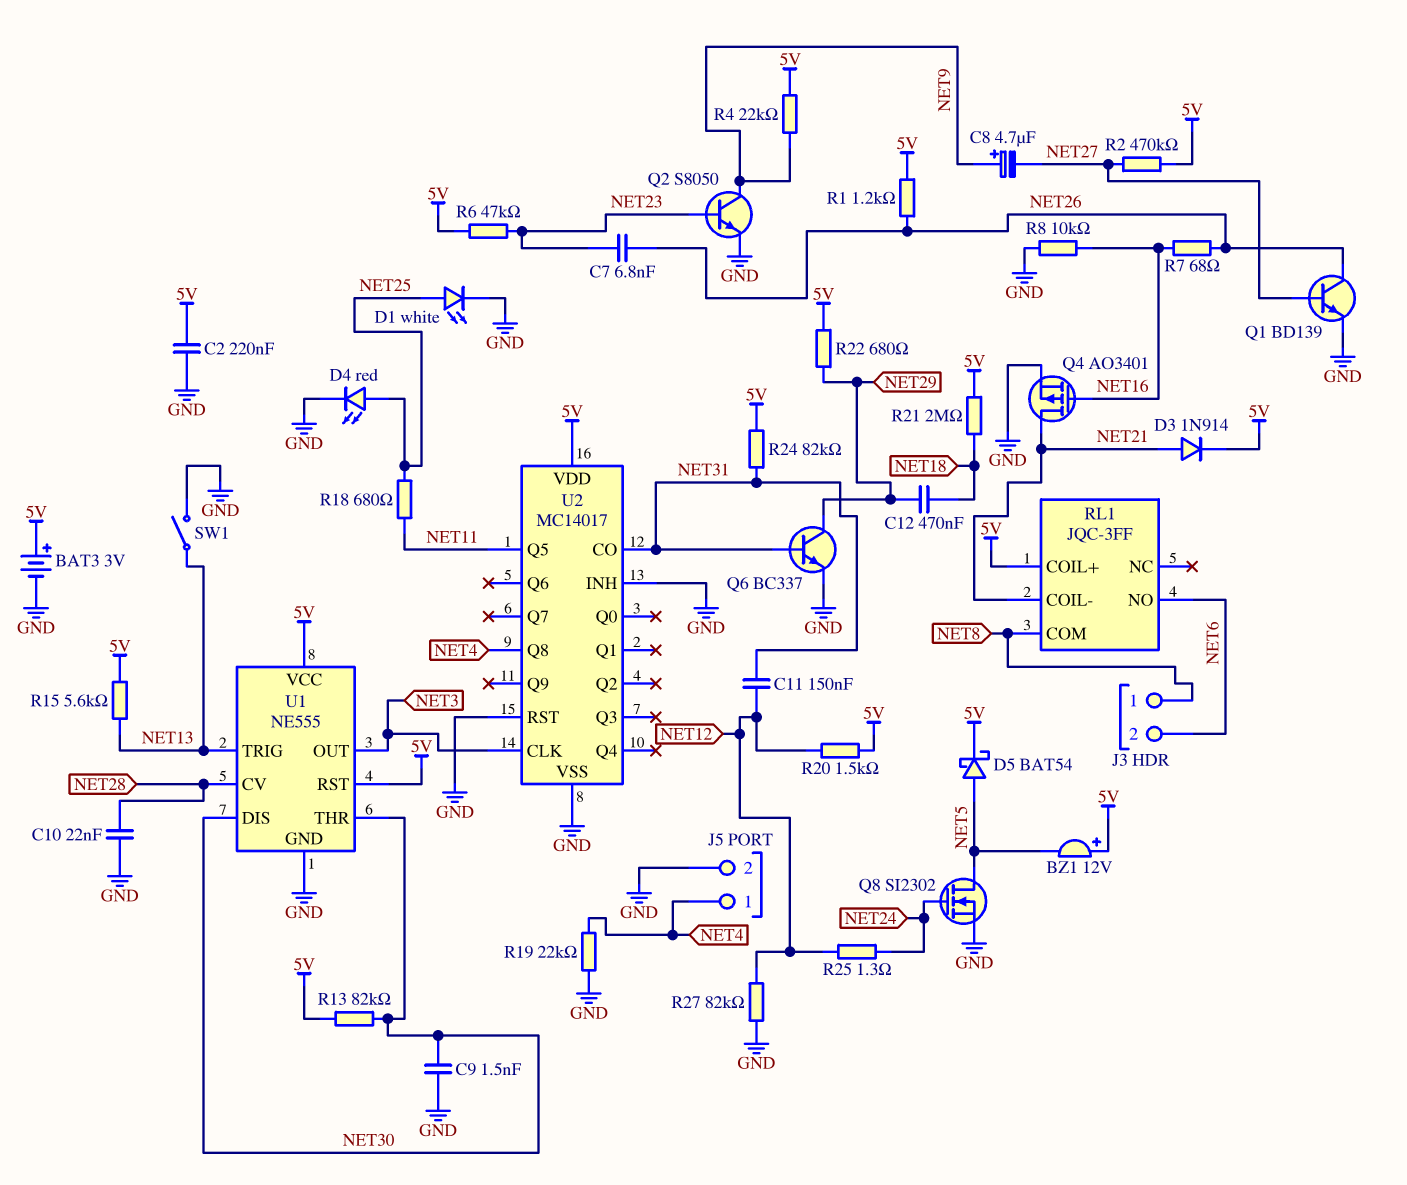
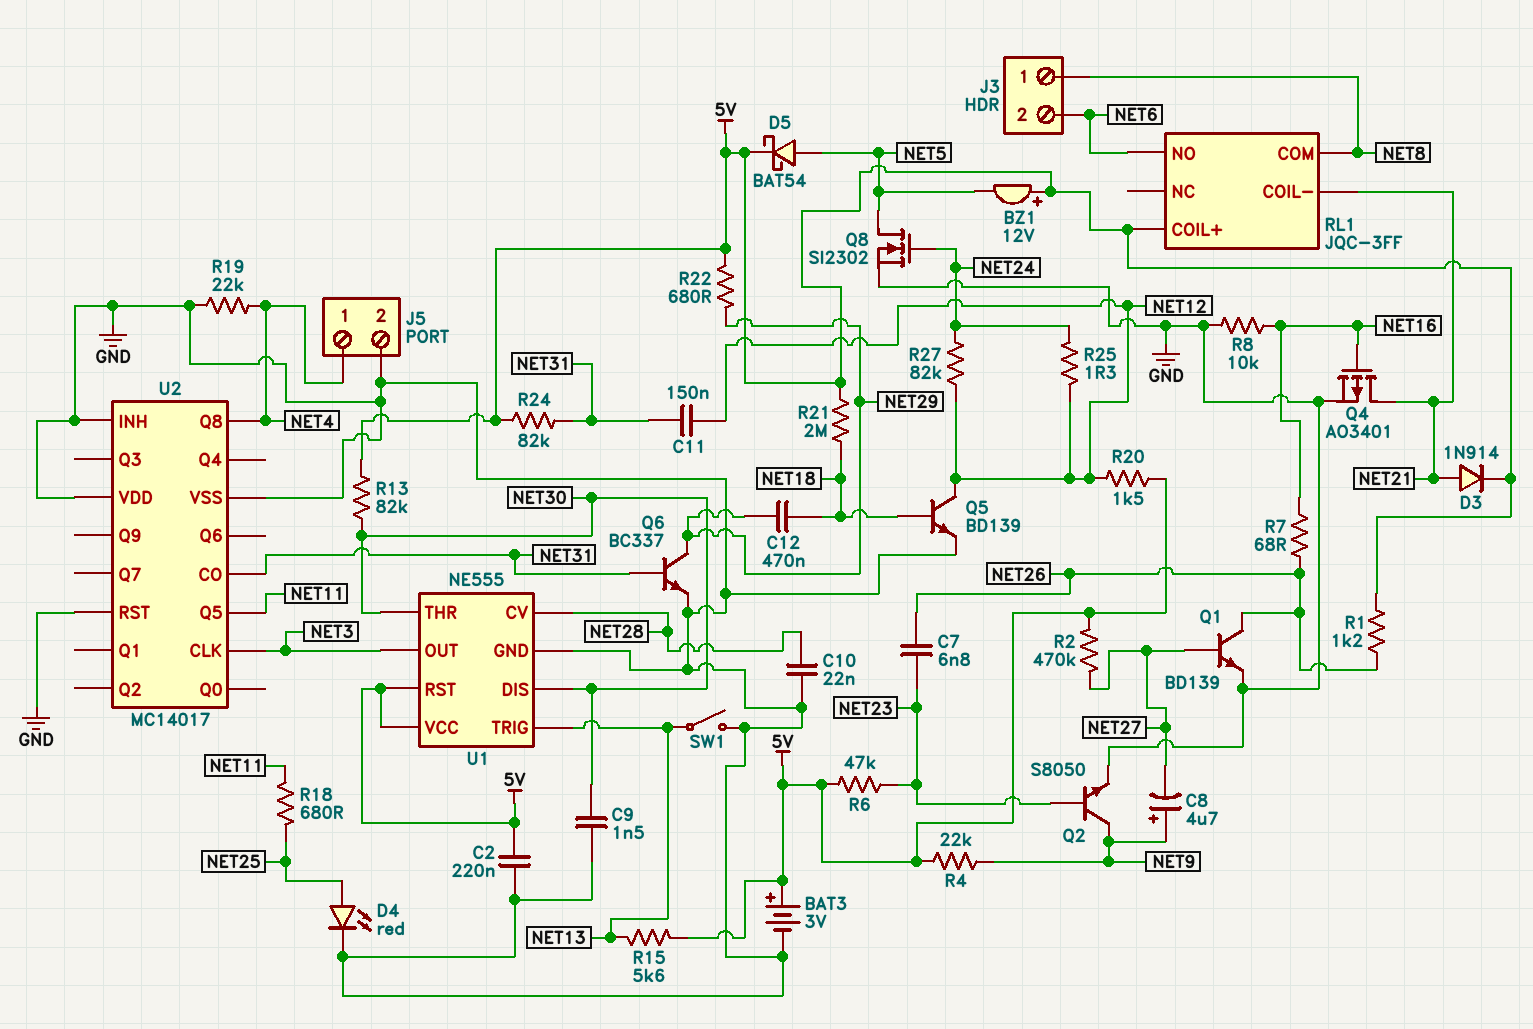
D1: LED white (A NET25, K GND) -> none
Q5: none -> NPN BD139 (B NET18, C NET12, E GND)
R27: 82k (GND, NET12) -> 82k (NET12, NET24)
U2 pin VDD: 5V -> GND

